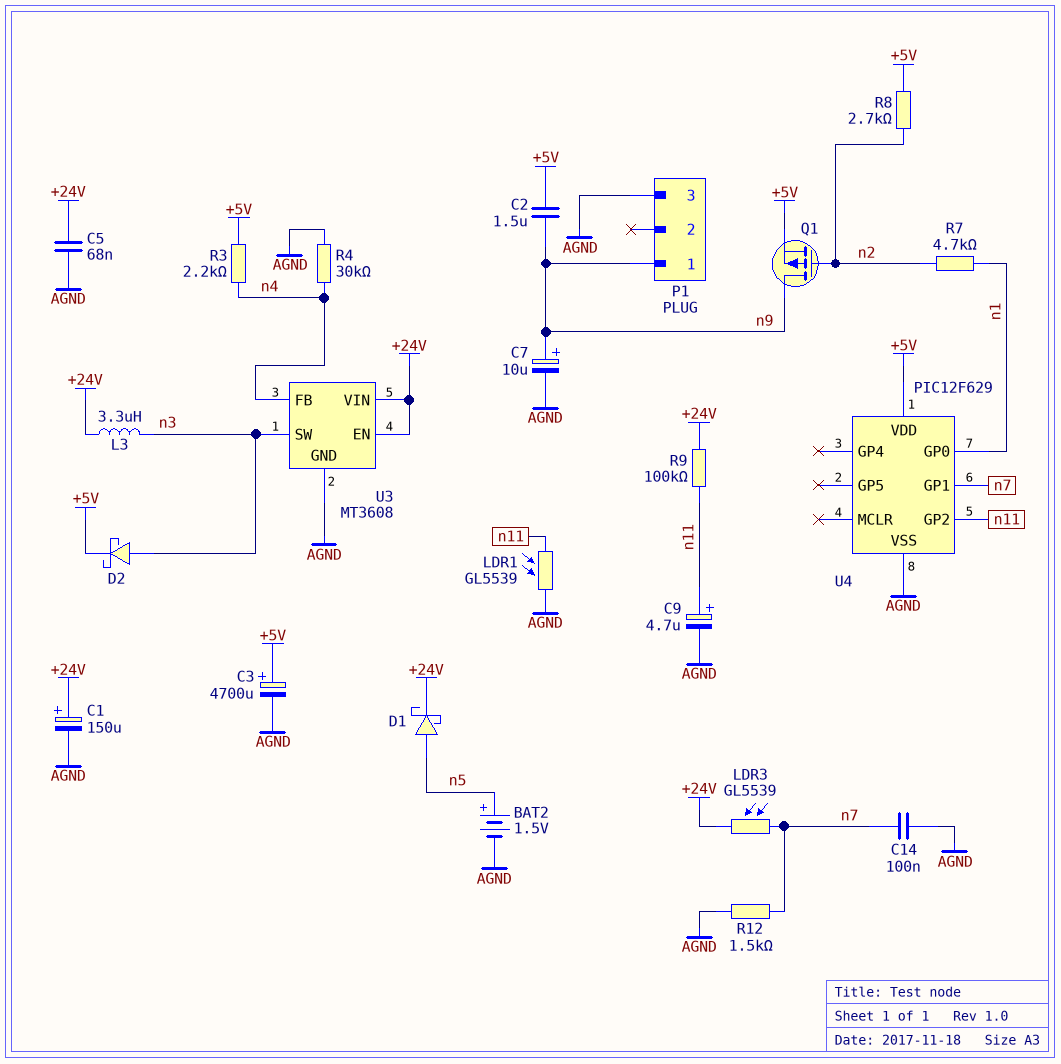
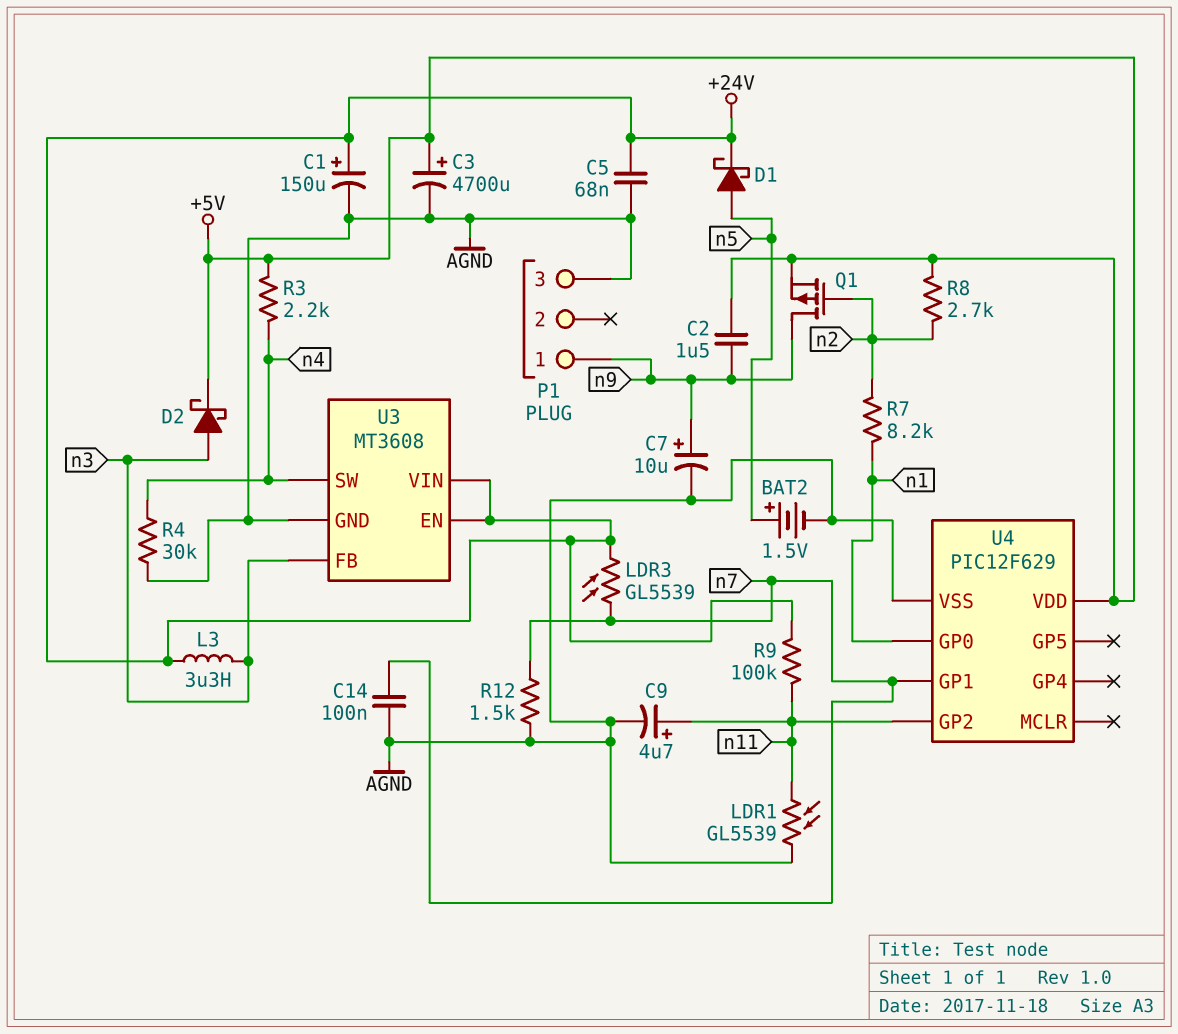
R7: 4.7k (n1, n2) -> 8.2k (n1, n2)
U3 pin FB: n4 -> n3
U3 pin SW: n3 -> n4

